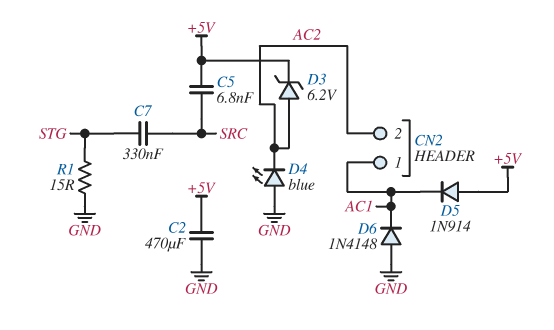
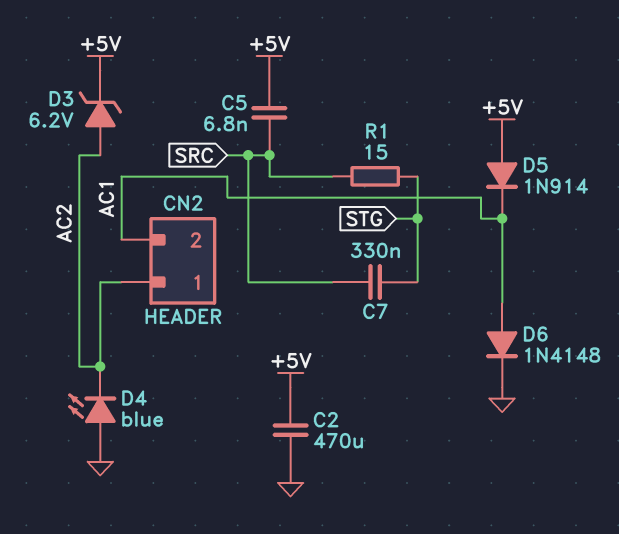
CN2 pin 1: AC1 -> AC2
CN2 pin 2: AC2 -> AC1
D6: diode 1N4148 (A GND, K AC1) -> diode 1N4148 (A AC1, K GND)
R1: 15 (GND, STG) -> 15 (SRC, STG)

